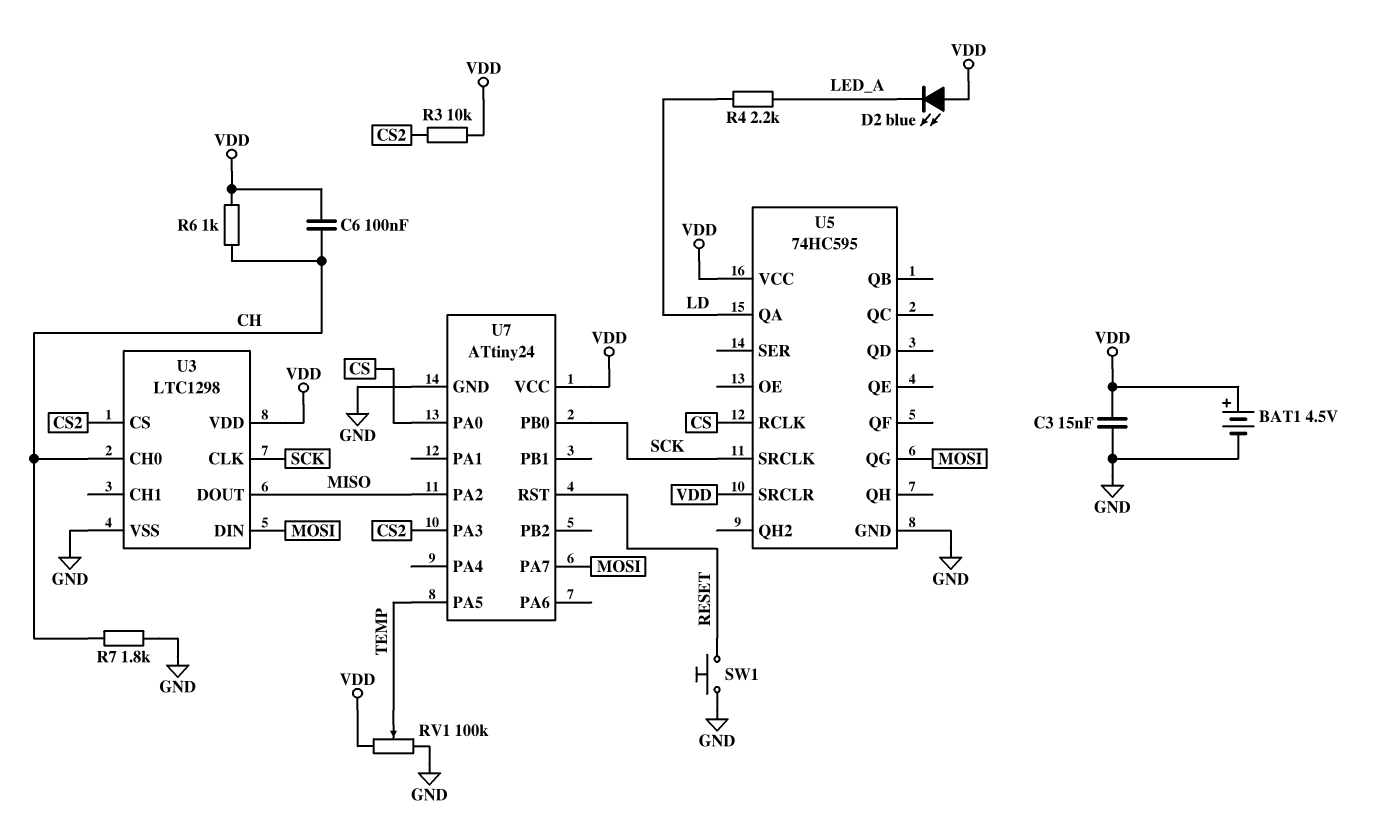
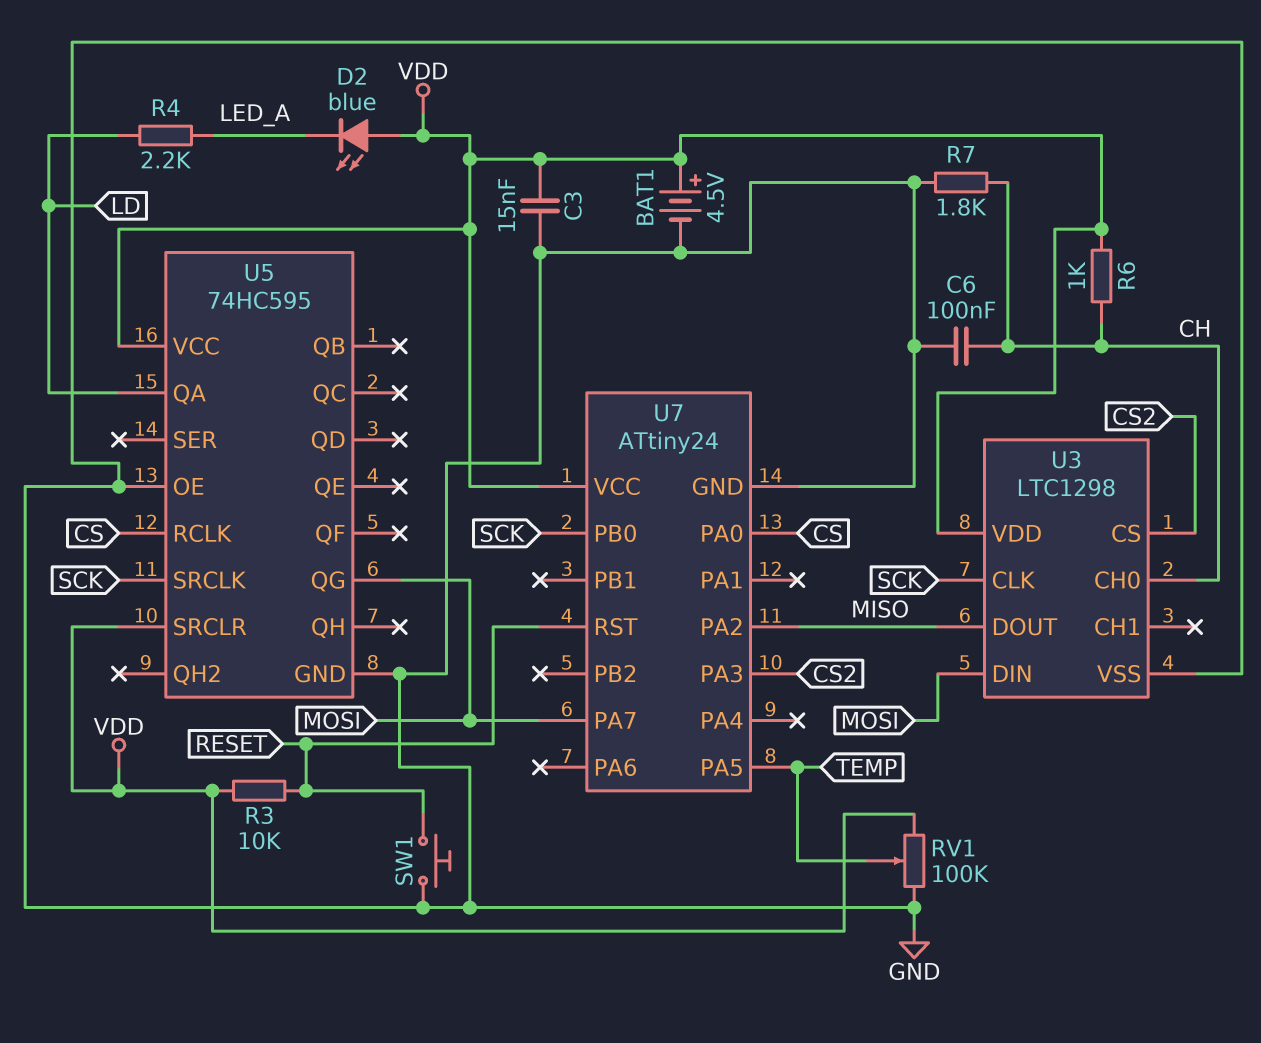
C6: 100nF (CH, VDD) -> 100nF (CH, GND)
R3: 10k (CS2, VDD) -> 10k (RESET, VDD)
U5 pin OE: none -> GND

